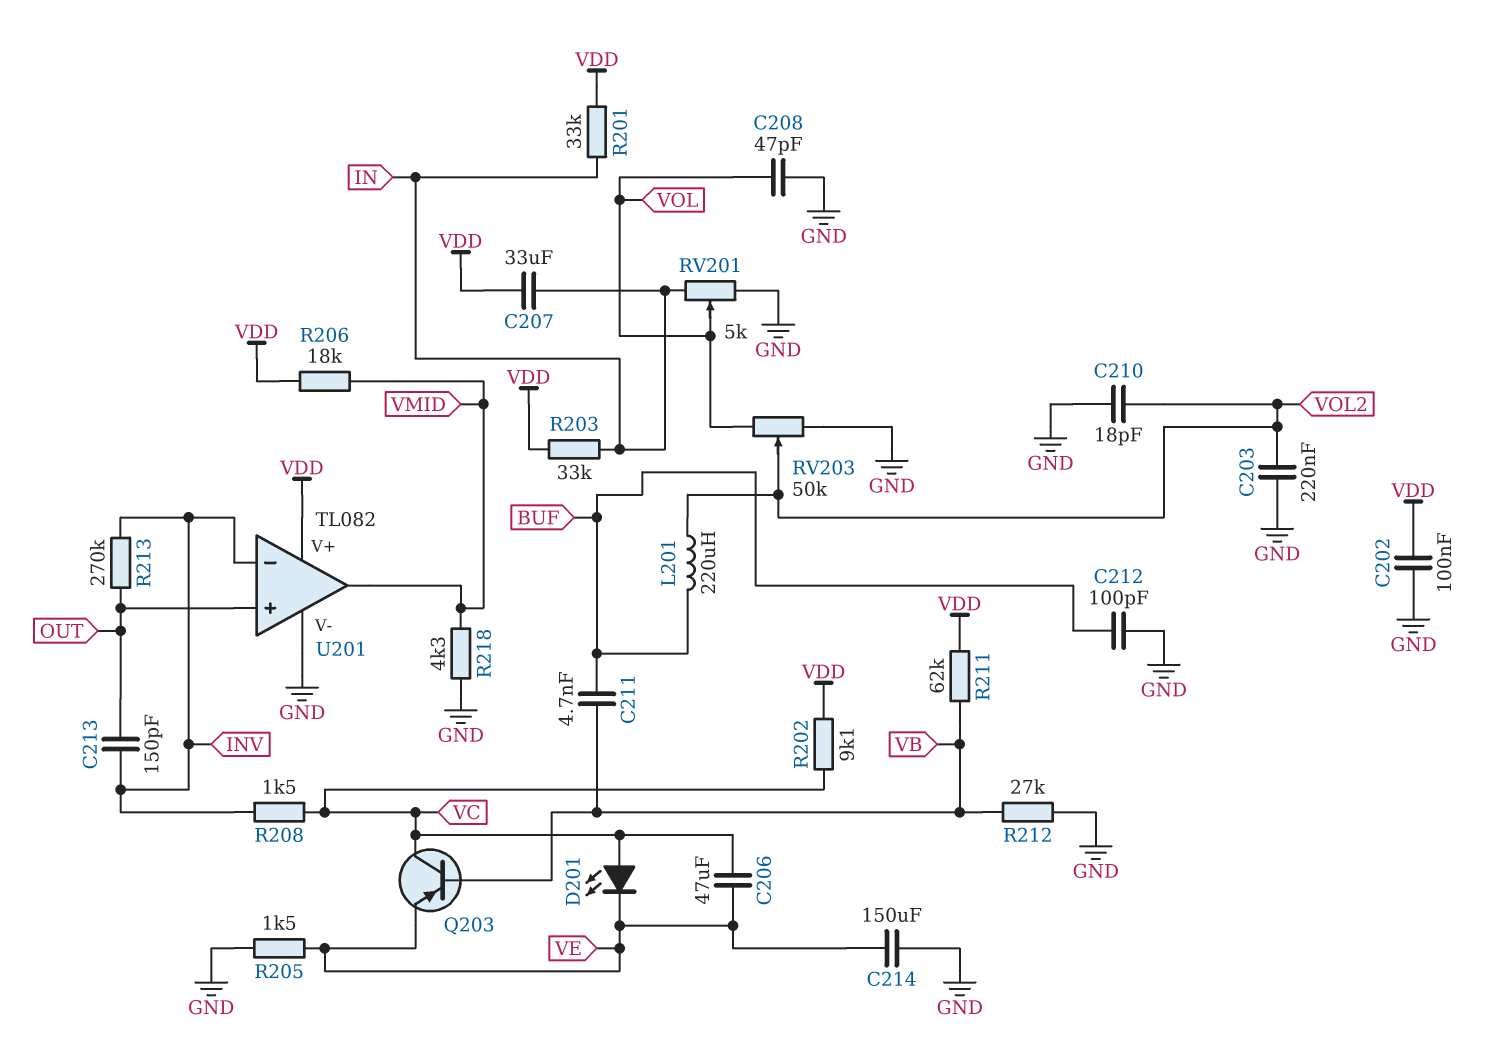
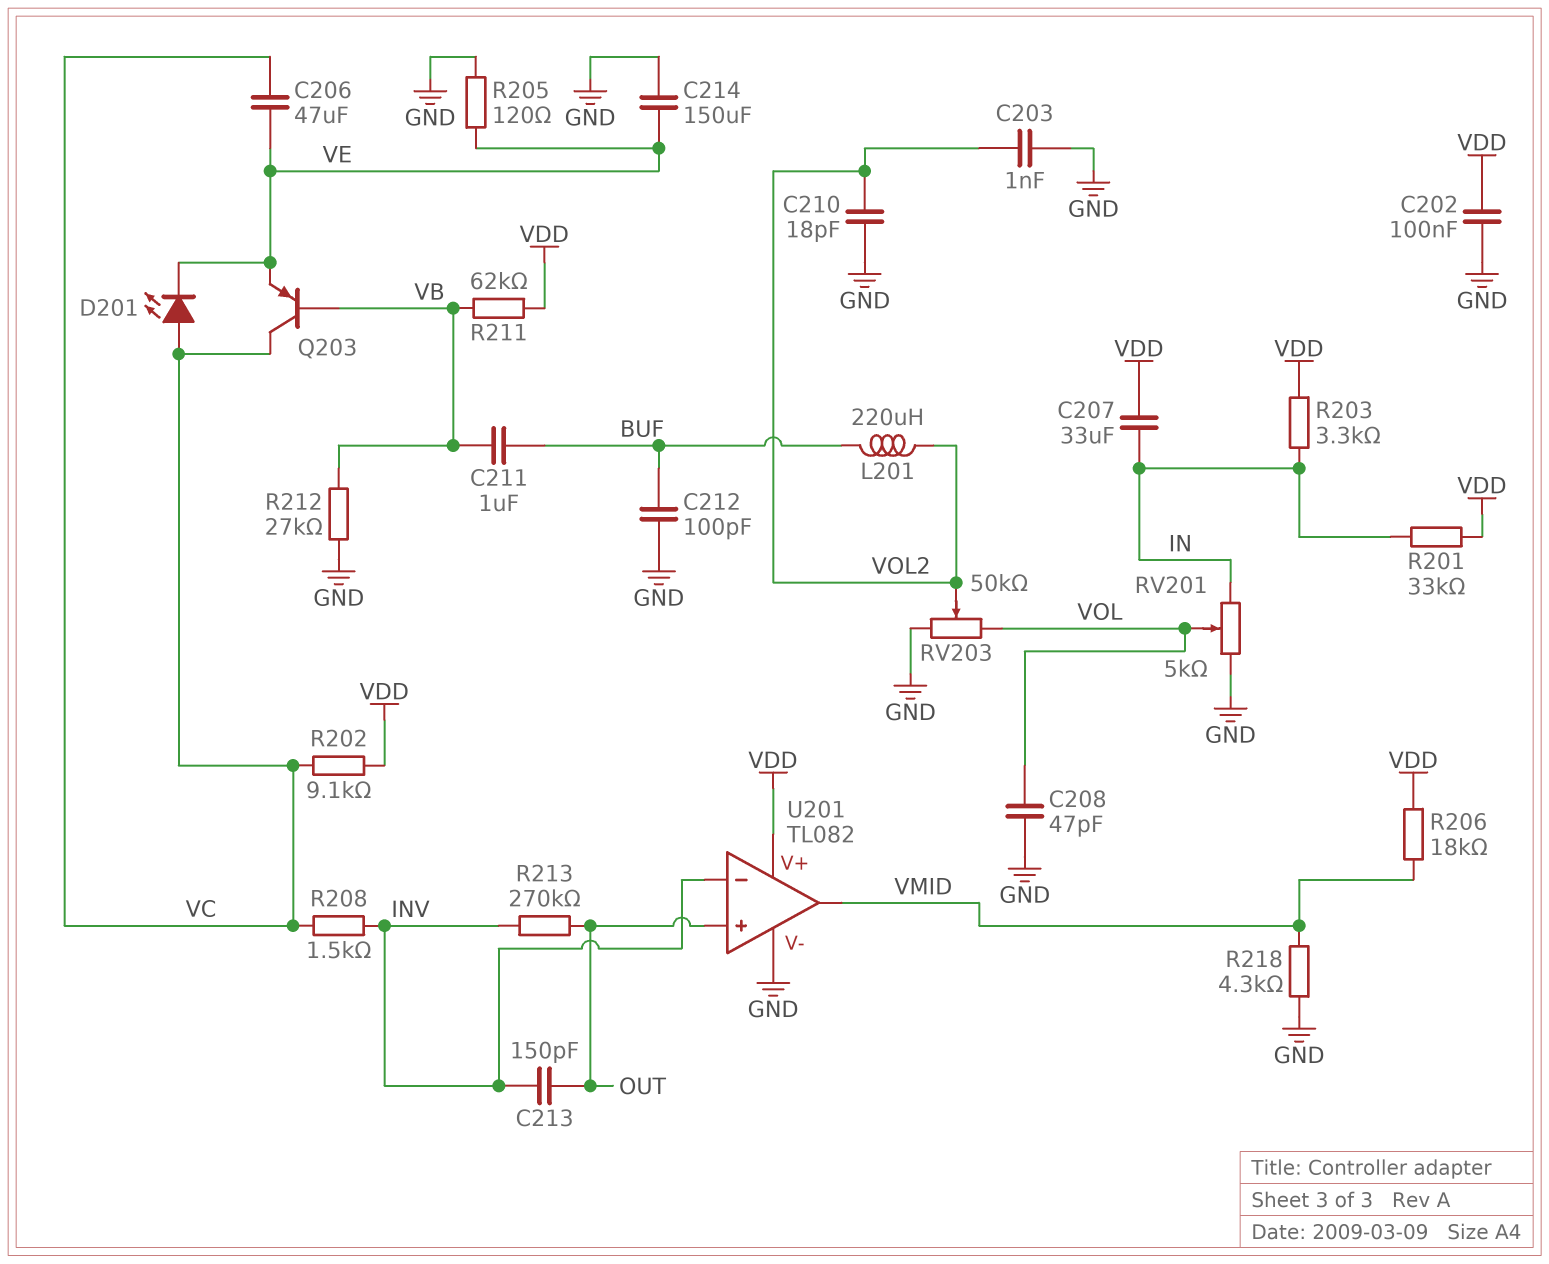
C203: 220nF (GND, VOL2) -> 1nF (GND, VOL2)
C211: 4.7nF (BUF, VB) -> 1uF (BUF, VB)
R203: 33k (IN, VDD) -> 3.3k (IN, VDD)
R205: 1.5k (GND, VE) -> 120 (GND, VE)

